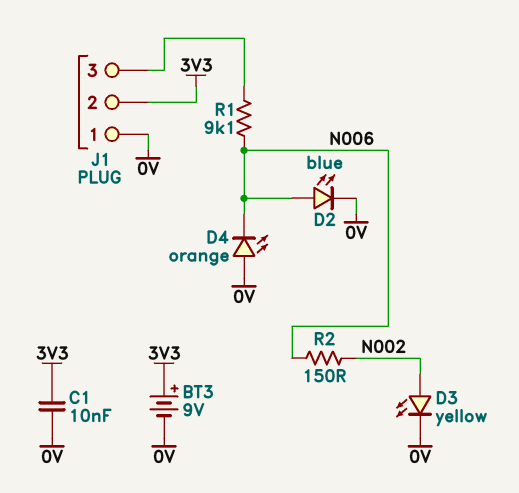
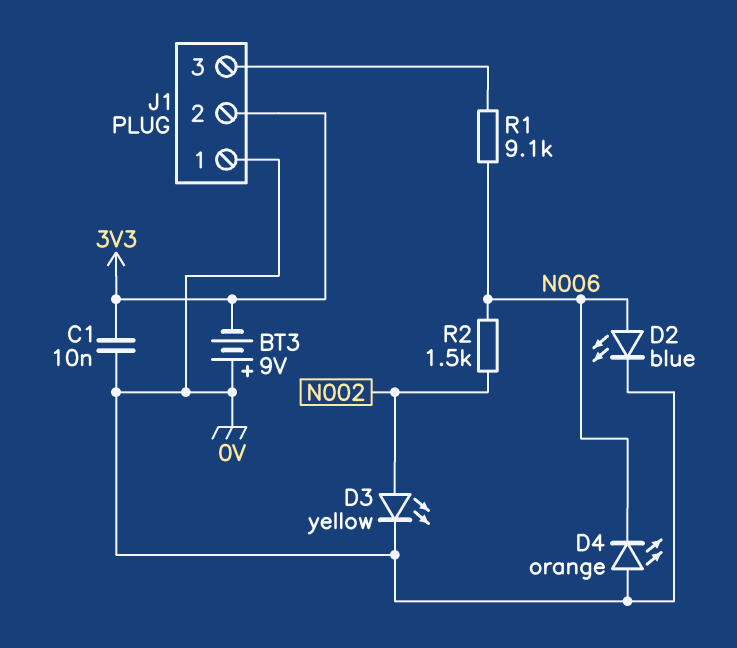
BT3: 9V (plus 3V3, minus 0V) -> 9V (plus 0V, minus 3V3)
R2: 150 (N002, N006) -> 1.5k (N002, N006)

